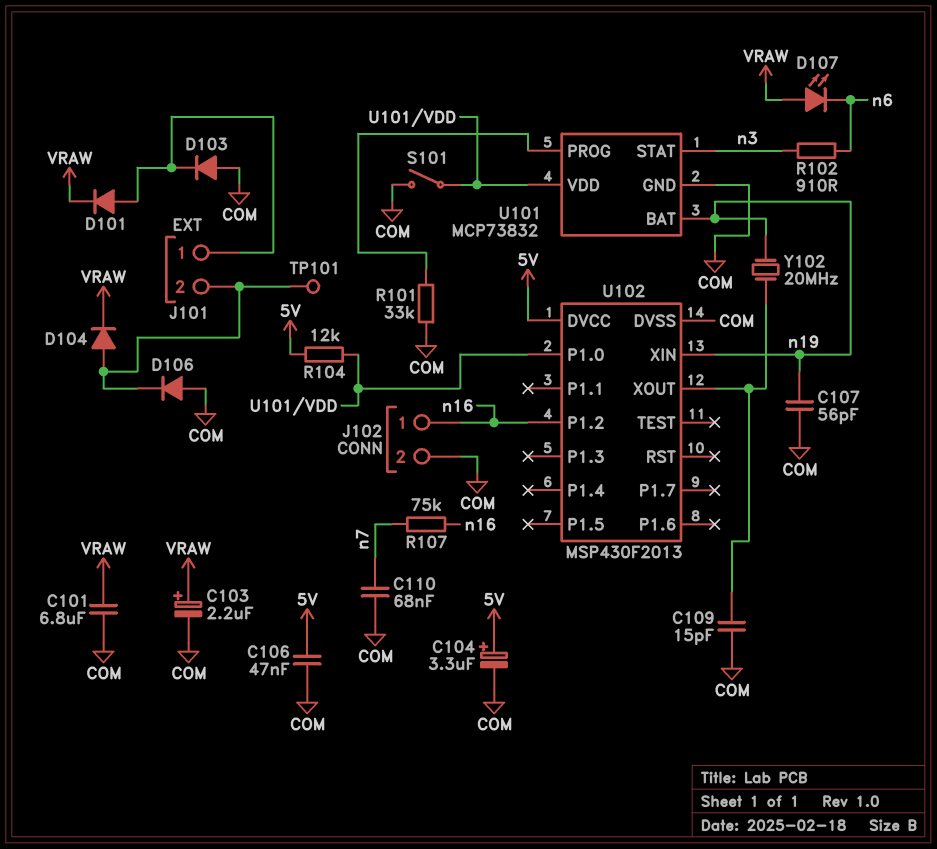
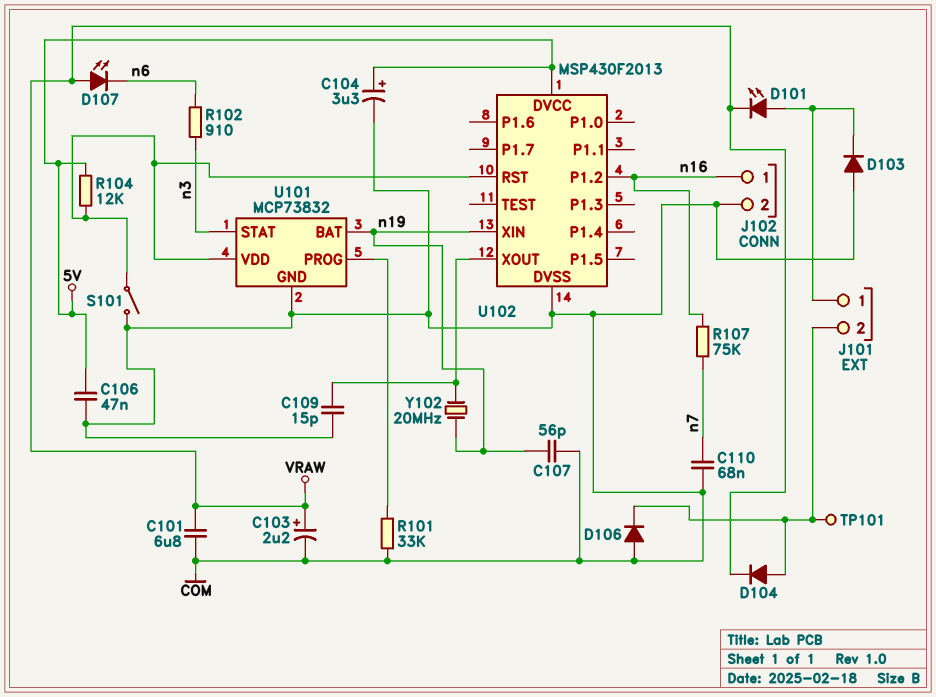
D101: diode (A J101/1, K VRAW) -> LED (A J101/1, K VRAW)
U102 pin P1.0: U101/VDD -> none
U102 pin RST: none -> U101/VDD

